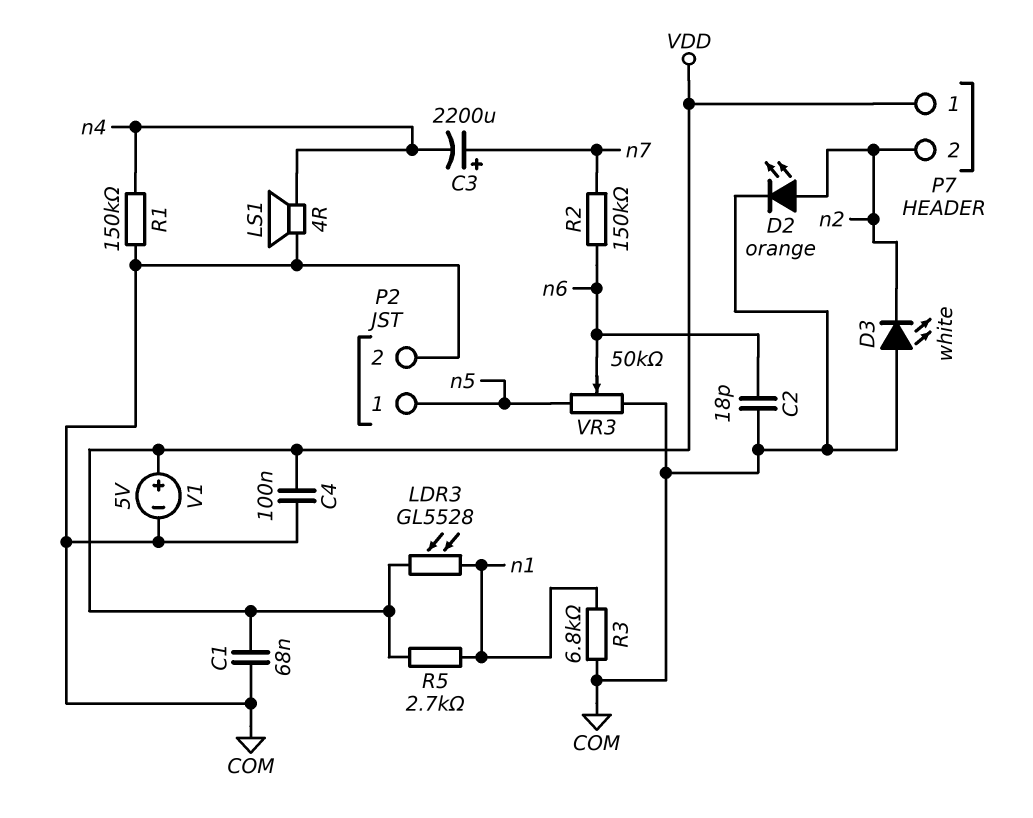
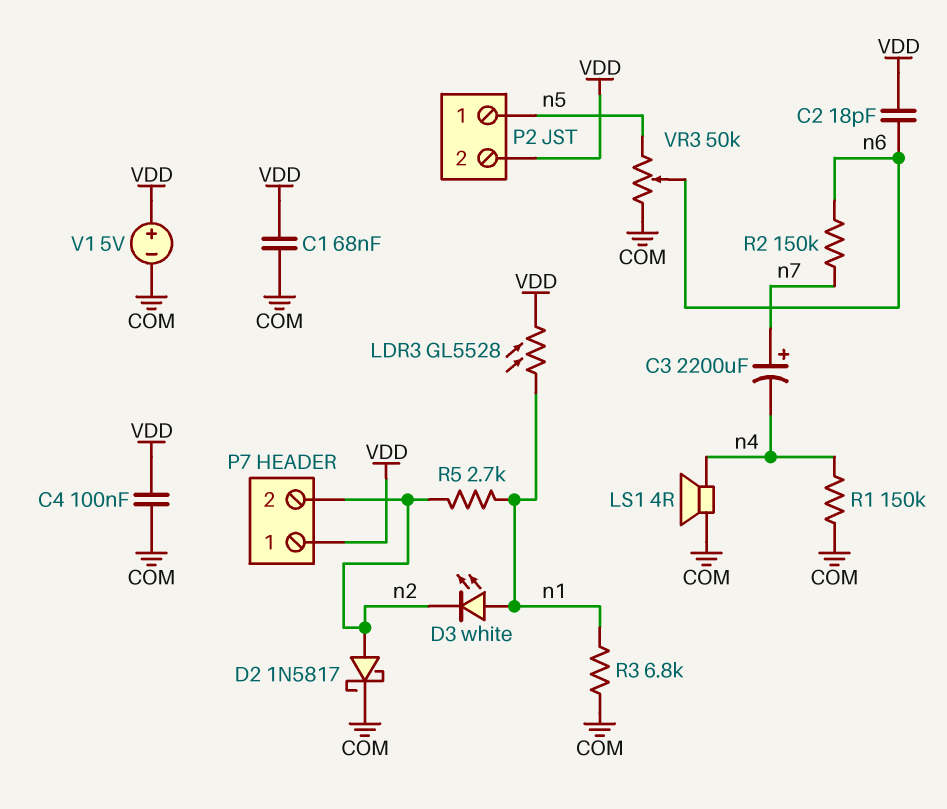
C2: 18pF (COM, n6) -> 18pF (VDD, n6)
D2: LED orange (A n2, K COM) -> schottky 1N5817 (A n2, K COM)
D3: LED white (A COM, K n2) -> LED white (A n1, K n2)
P2 pin 2: COM -> VDD
R5: 2.7k (VDD, n1) -> 2.7k (n1, n2)

